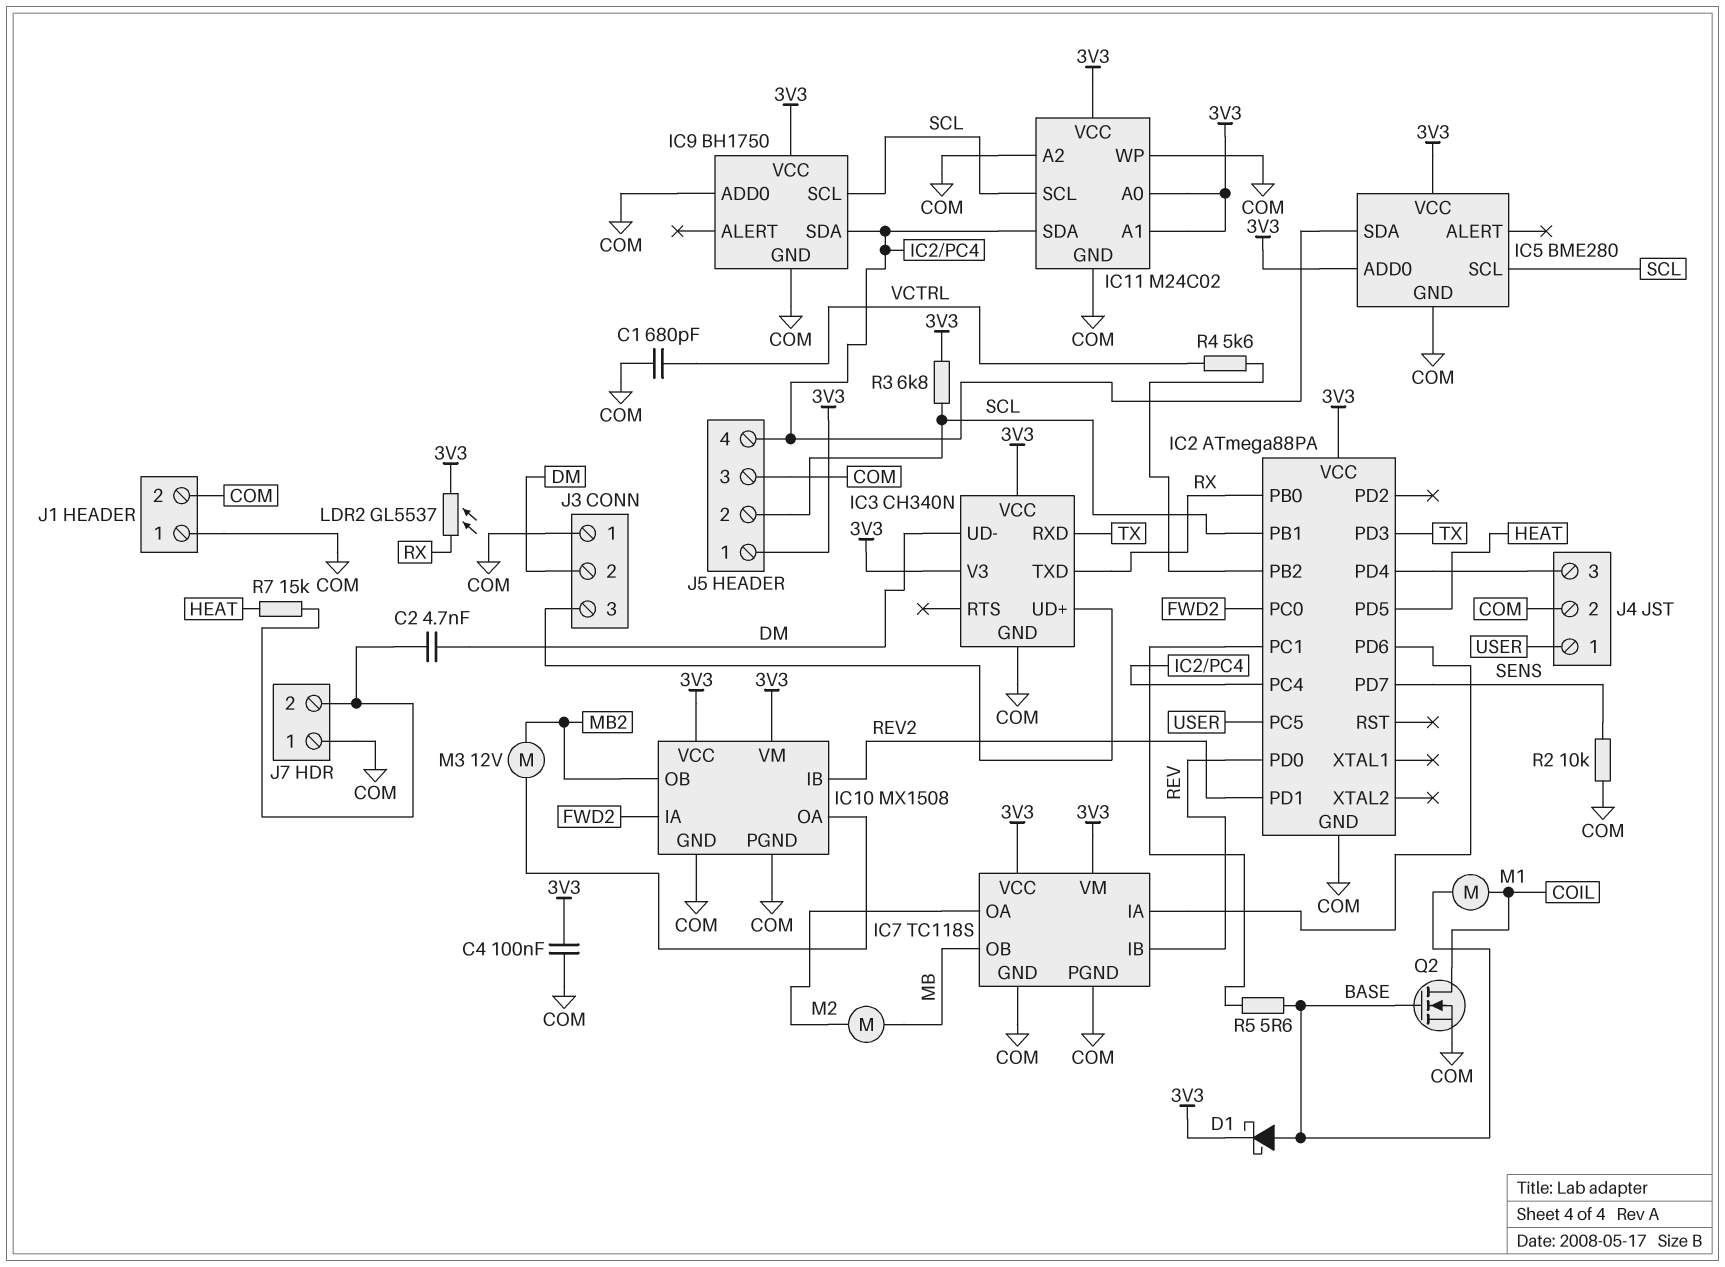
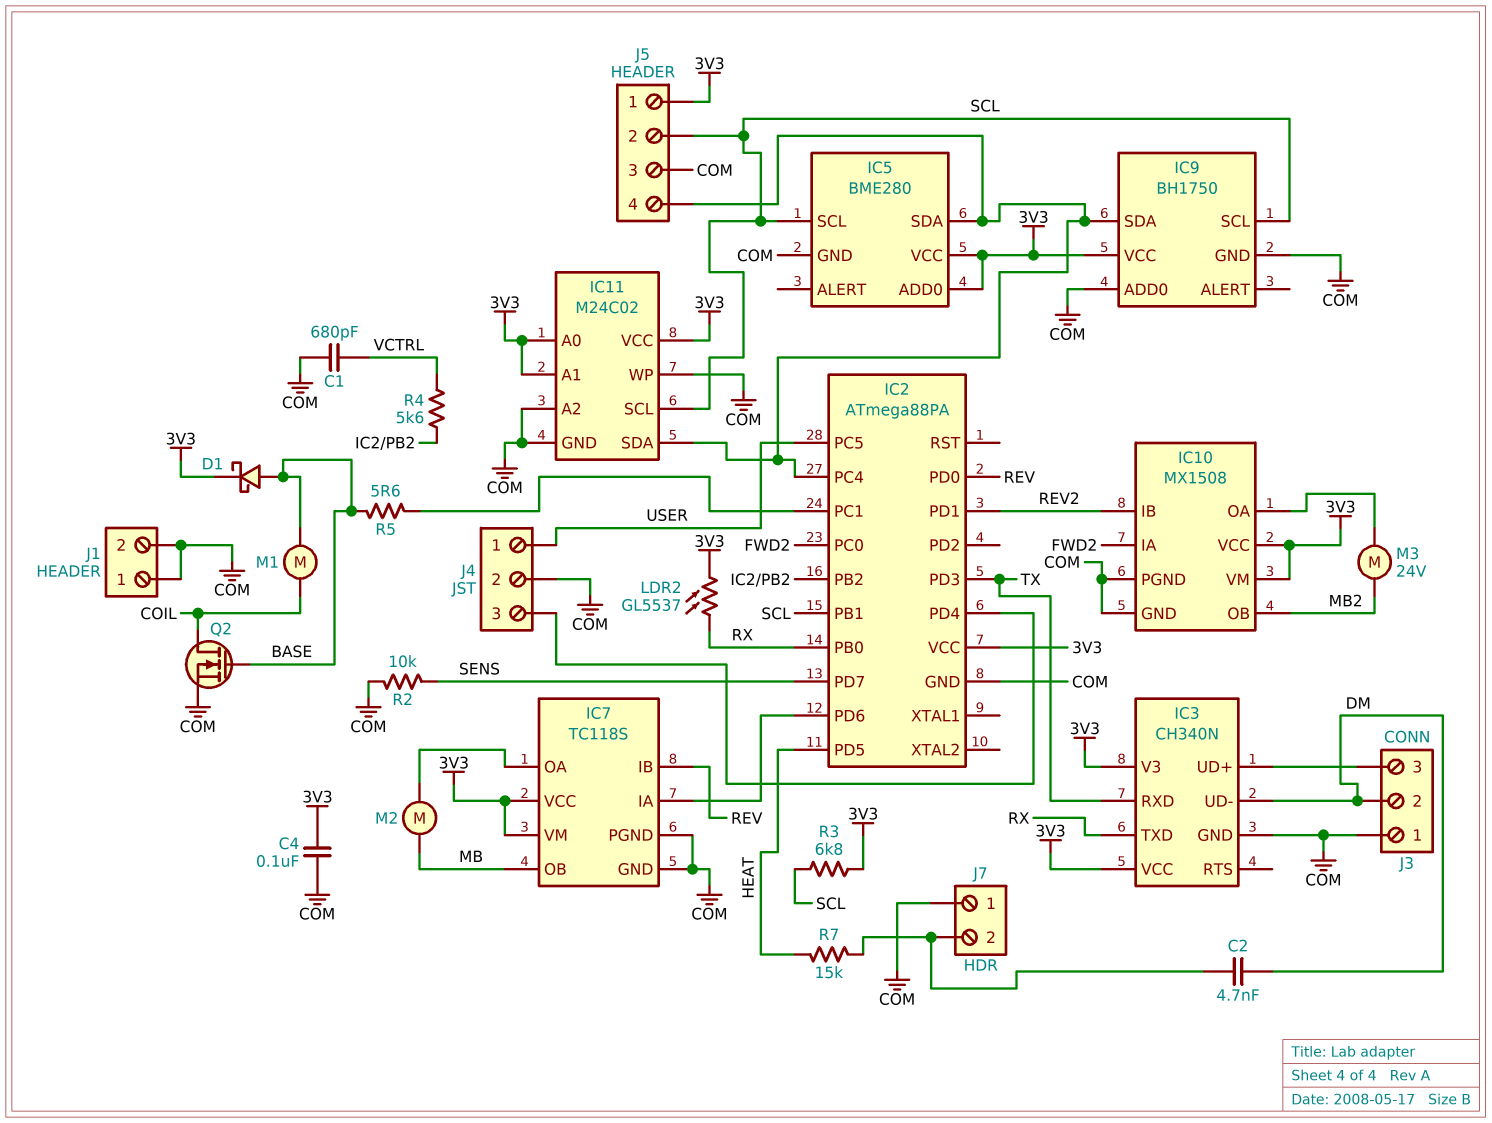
M3: motor 12V (IC10/OA, MB2) -> motor 24V (IC10/OA, MB2)

